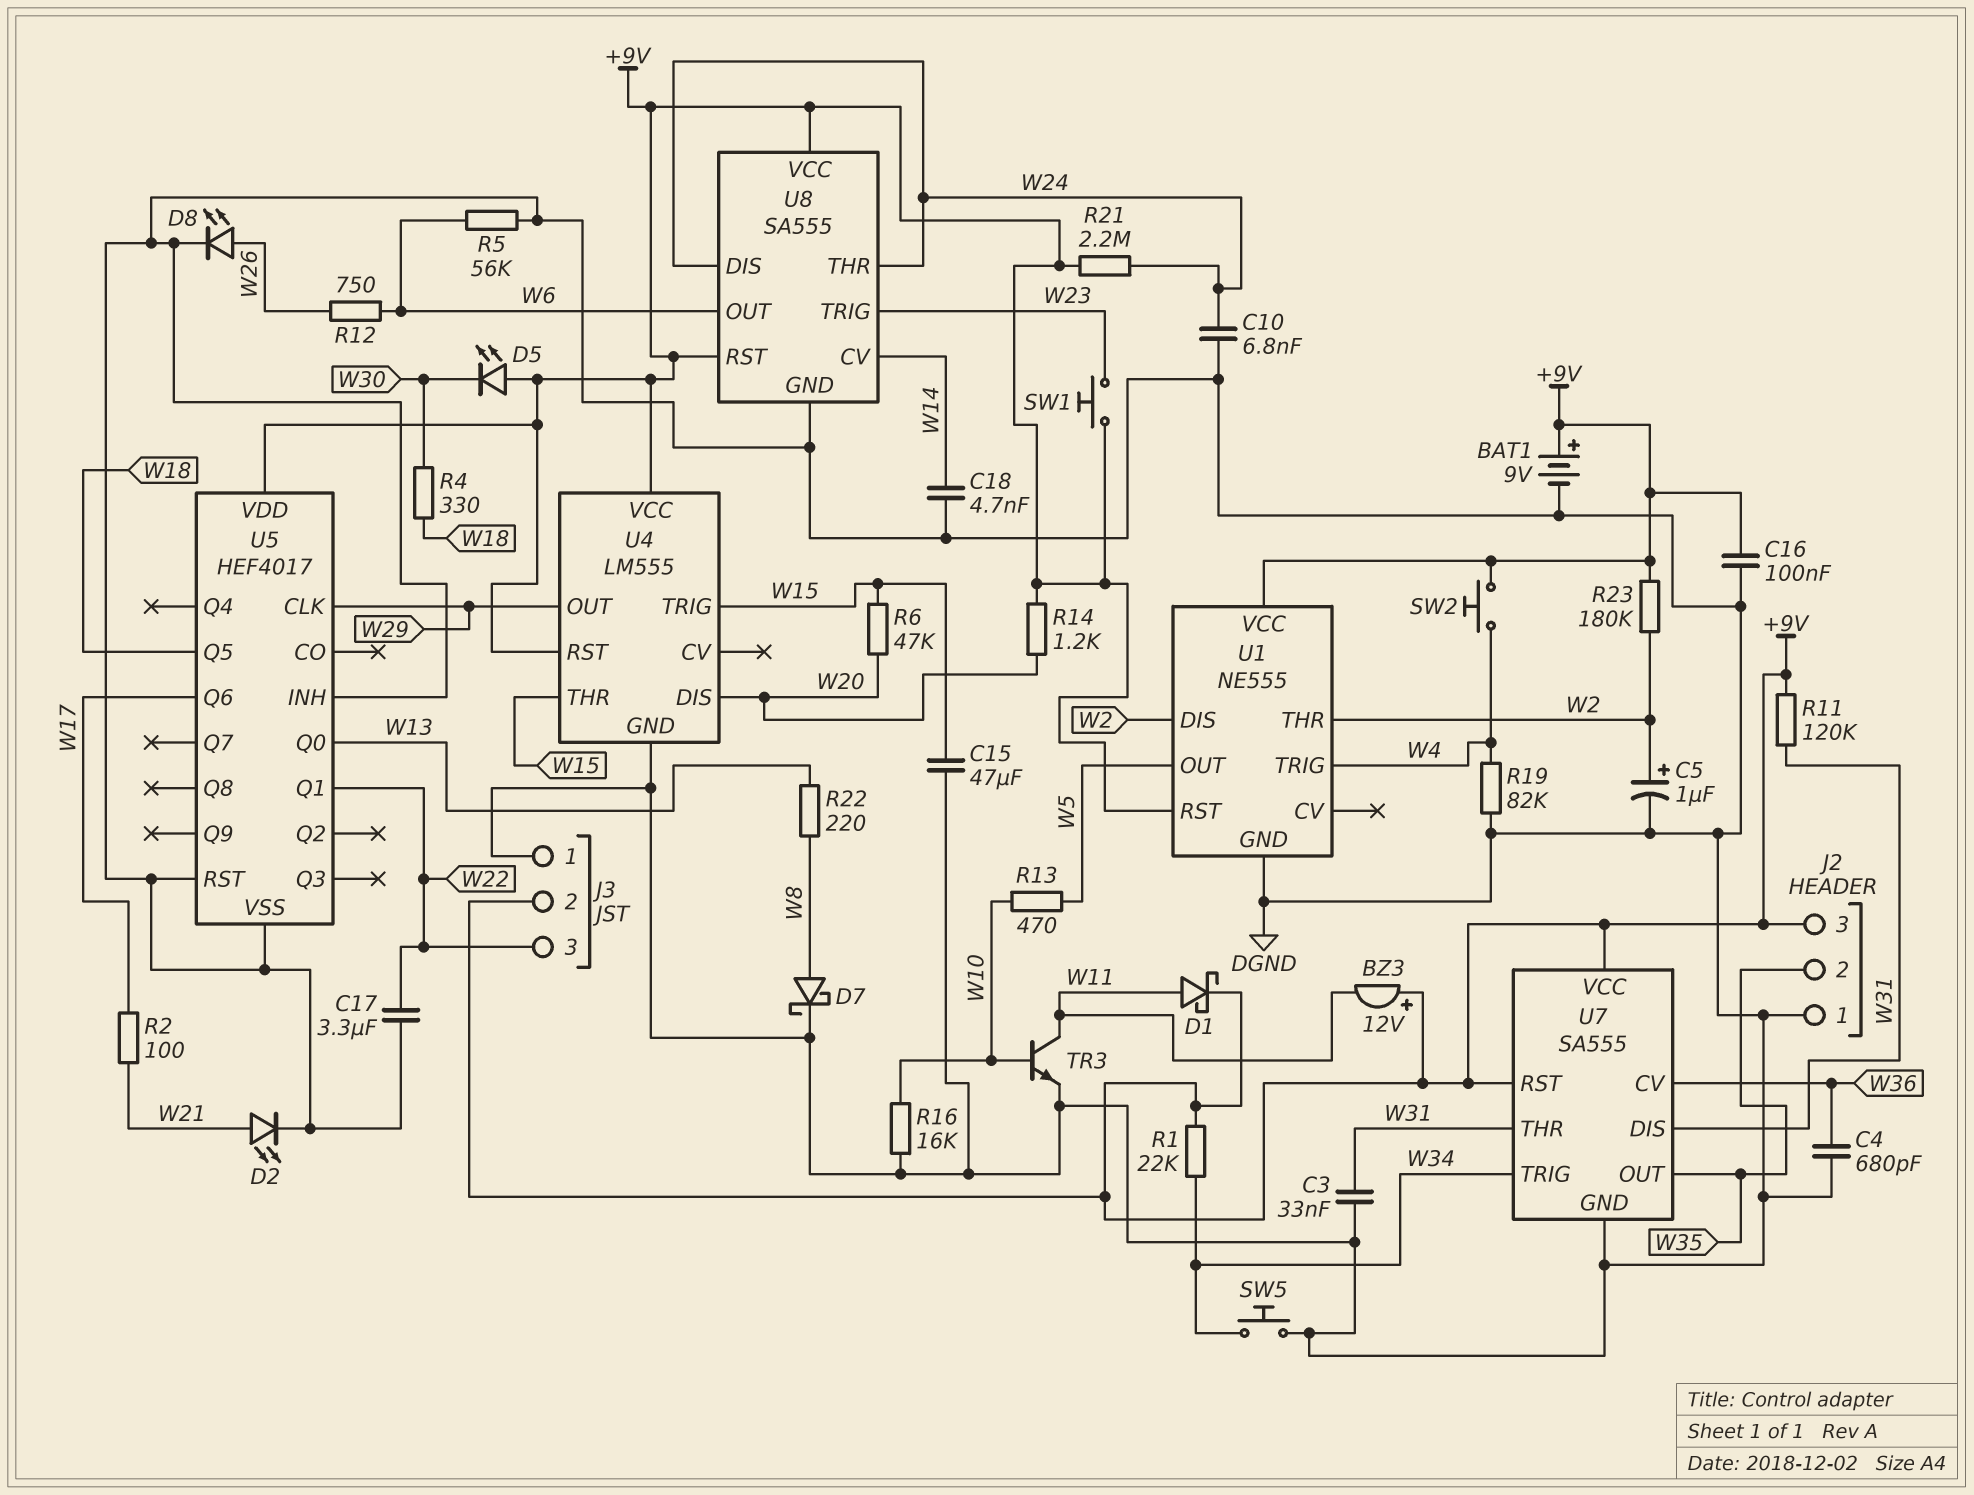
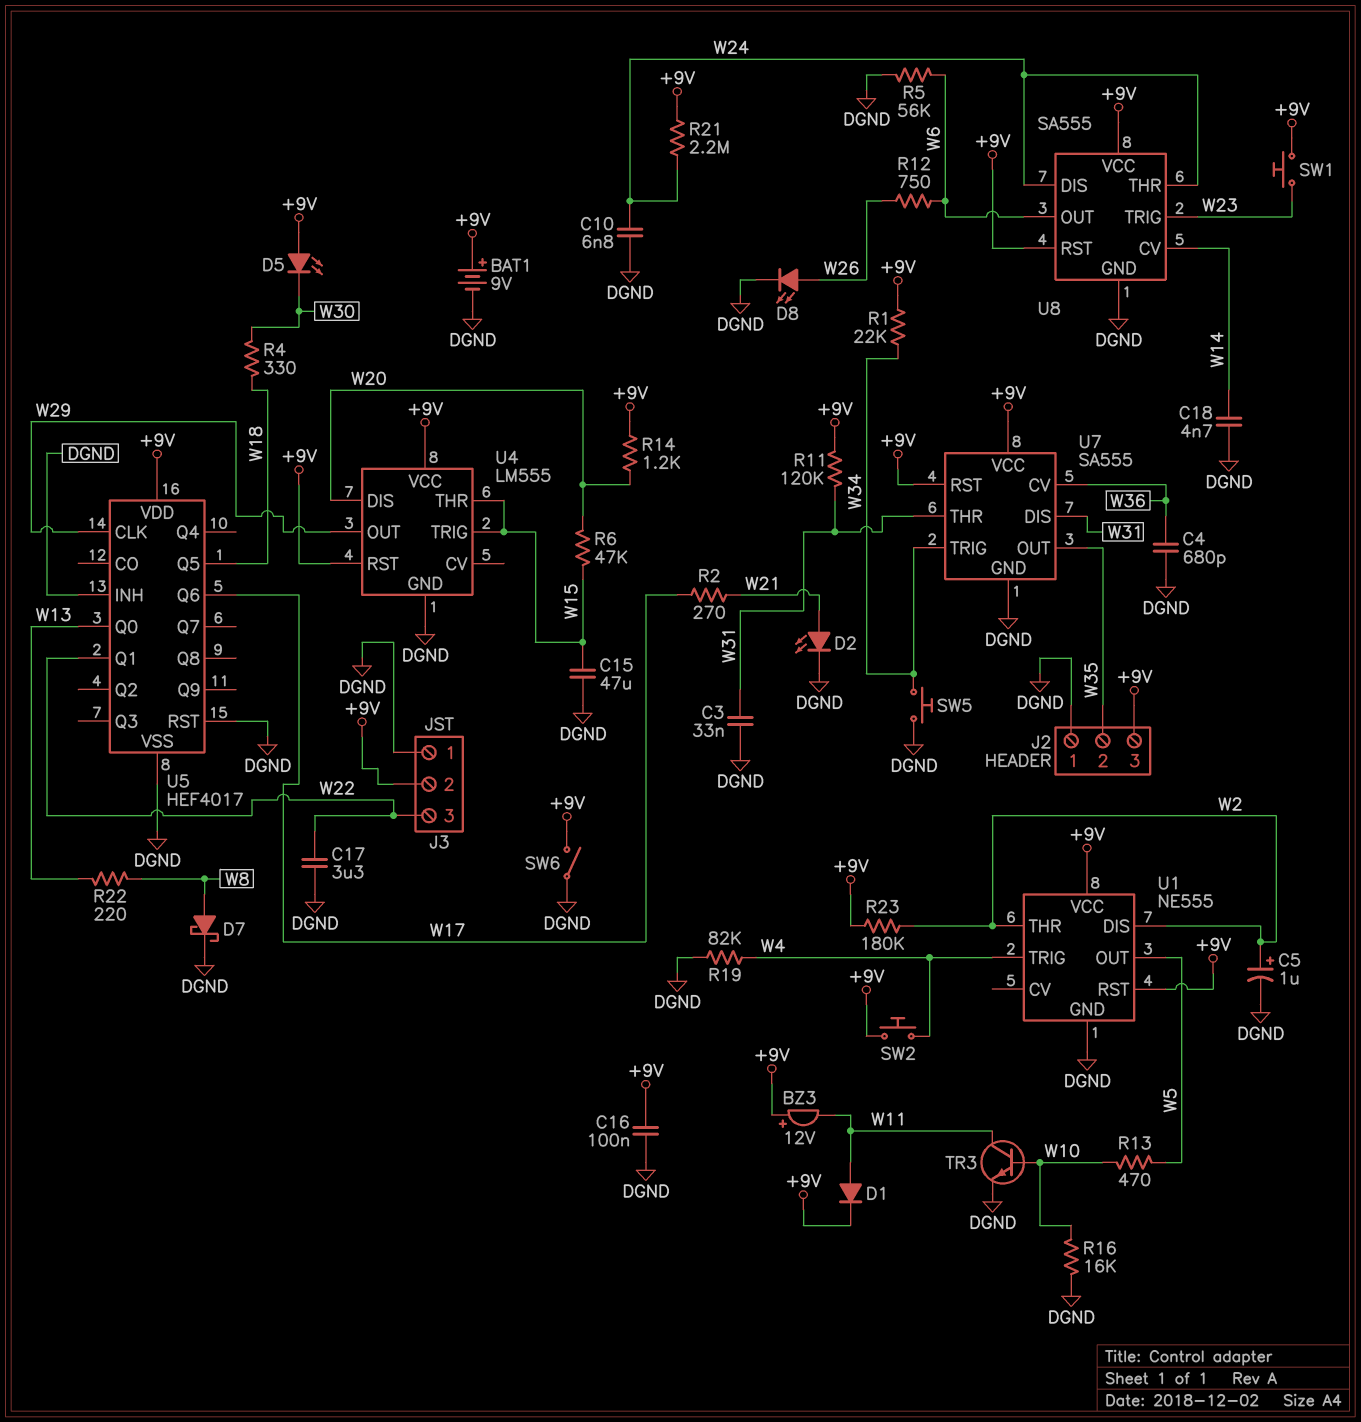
D1: schottky (A W11, K +9V) -> diode (A W11, K +9V)
R2: 100 (W17, W21) -> 270 (W17, W21)
SW6: none -> switch (+9V, DGND)

